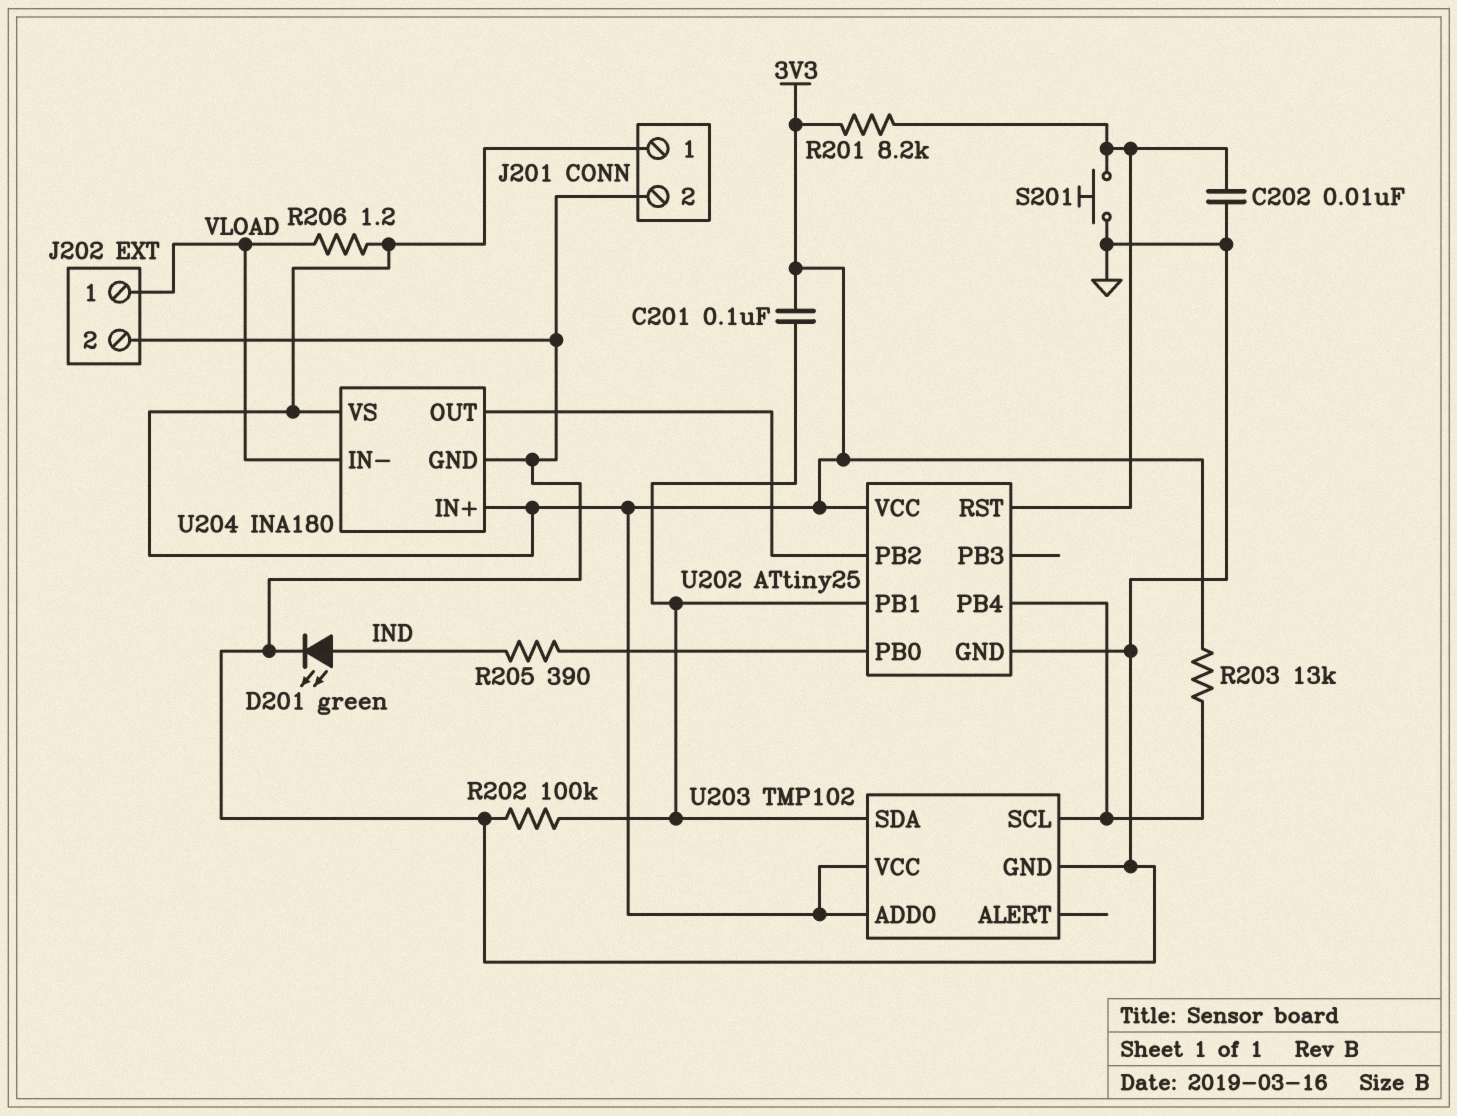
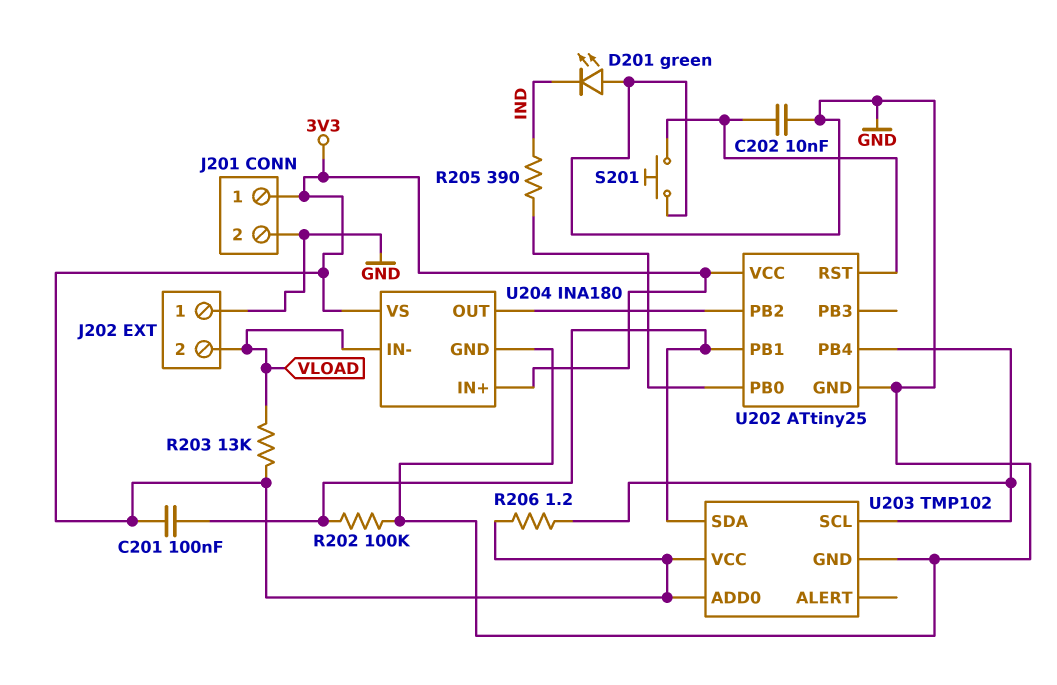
D201: LED green (A IND, K GND) -> LED green (A GND, K IND)
J202 pin 1: VLOAD -> GND
J202 pin 2: GND -> VLOAD
R201: 8.2k (3V3, U202/RST) -> none
R203: 13k (3V3, U202/PB4) -> 13k (3V3, VLOAD)
R206: 1.2 (3V3, VLOAD) -> 1.2 (3V3, U202/PB4)

